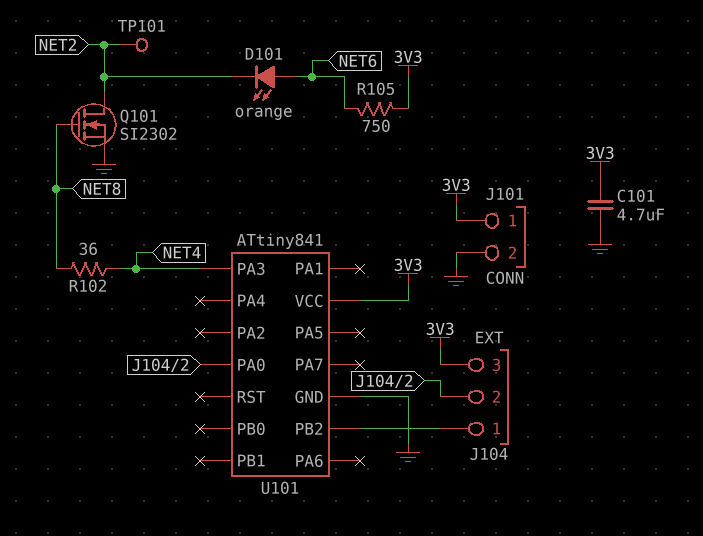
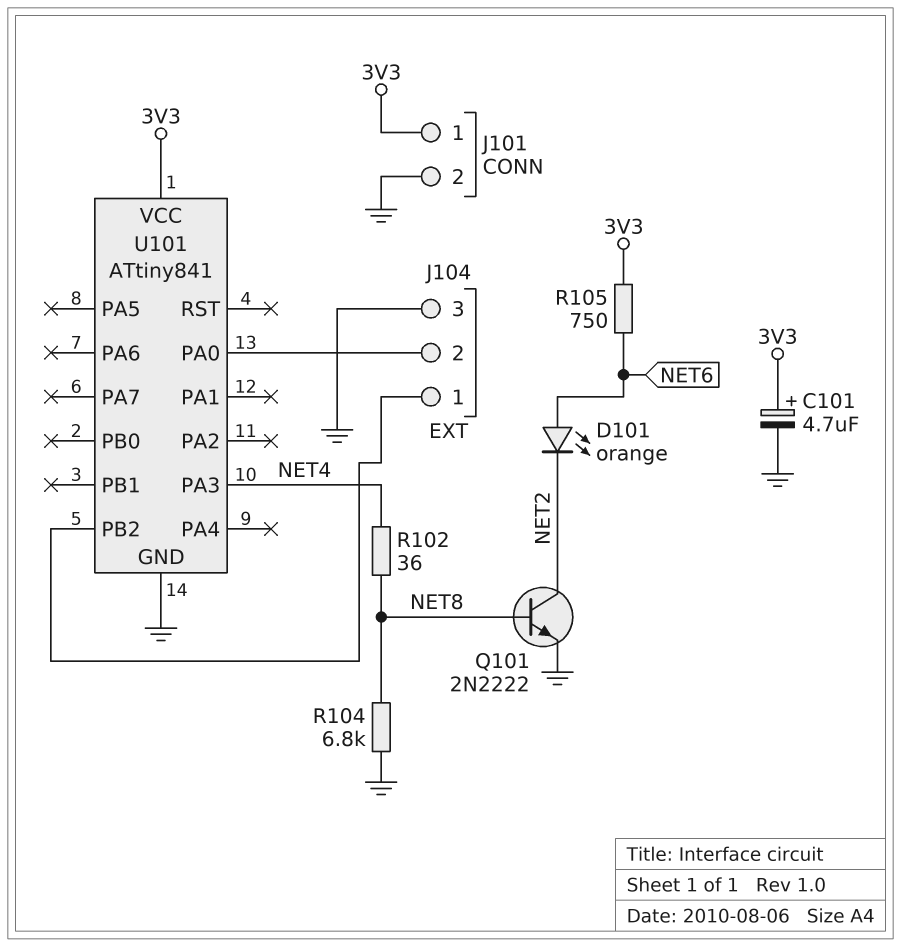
C101: 4.7uF (3V3, GND) -> 4.7uF (plus 3V3, minus GND)
J104 pin 3: 3V3 -> GND
Q101: NMOS SI2302 (G NET8, D NET2, S GND) -> NPN 2N2222 (B NET8, C NET2, E GND)
R104: none -> 6.8k (GND, NET8)
TP101: test point (NET2) -> none

